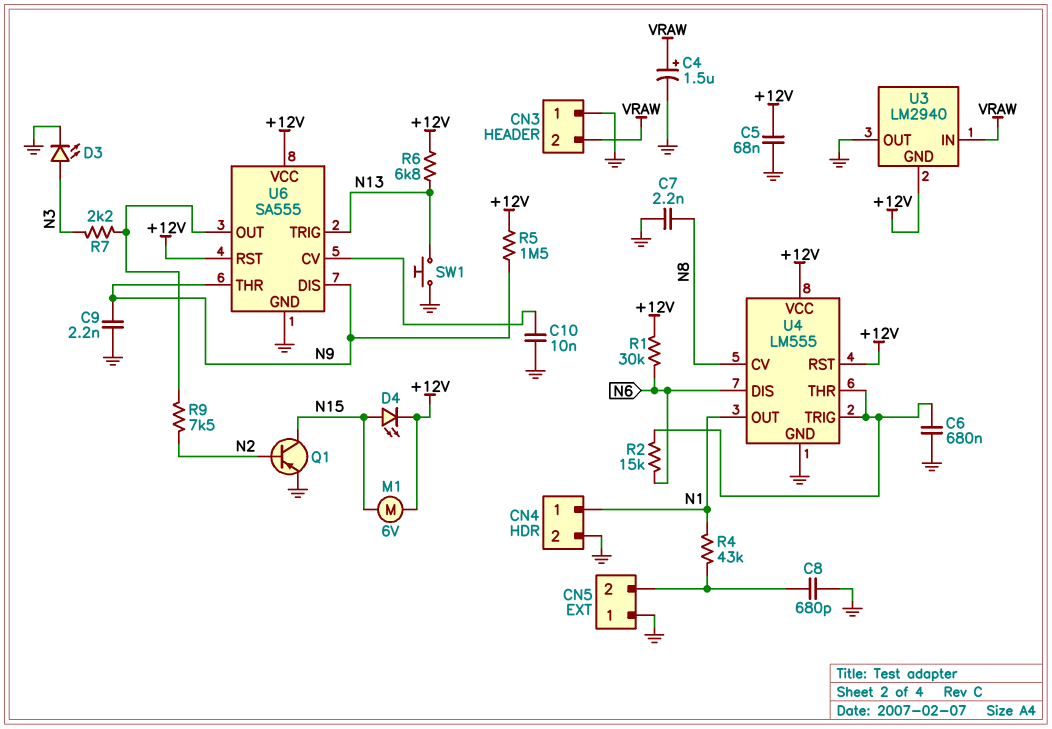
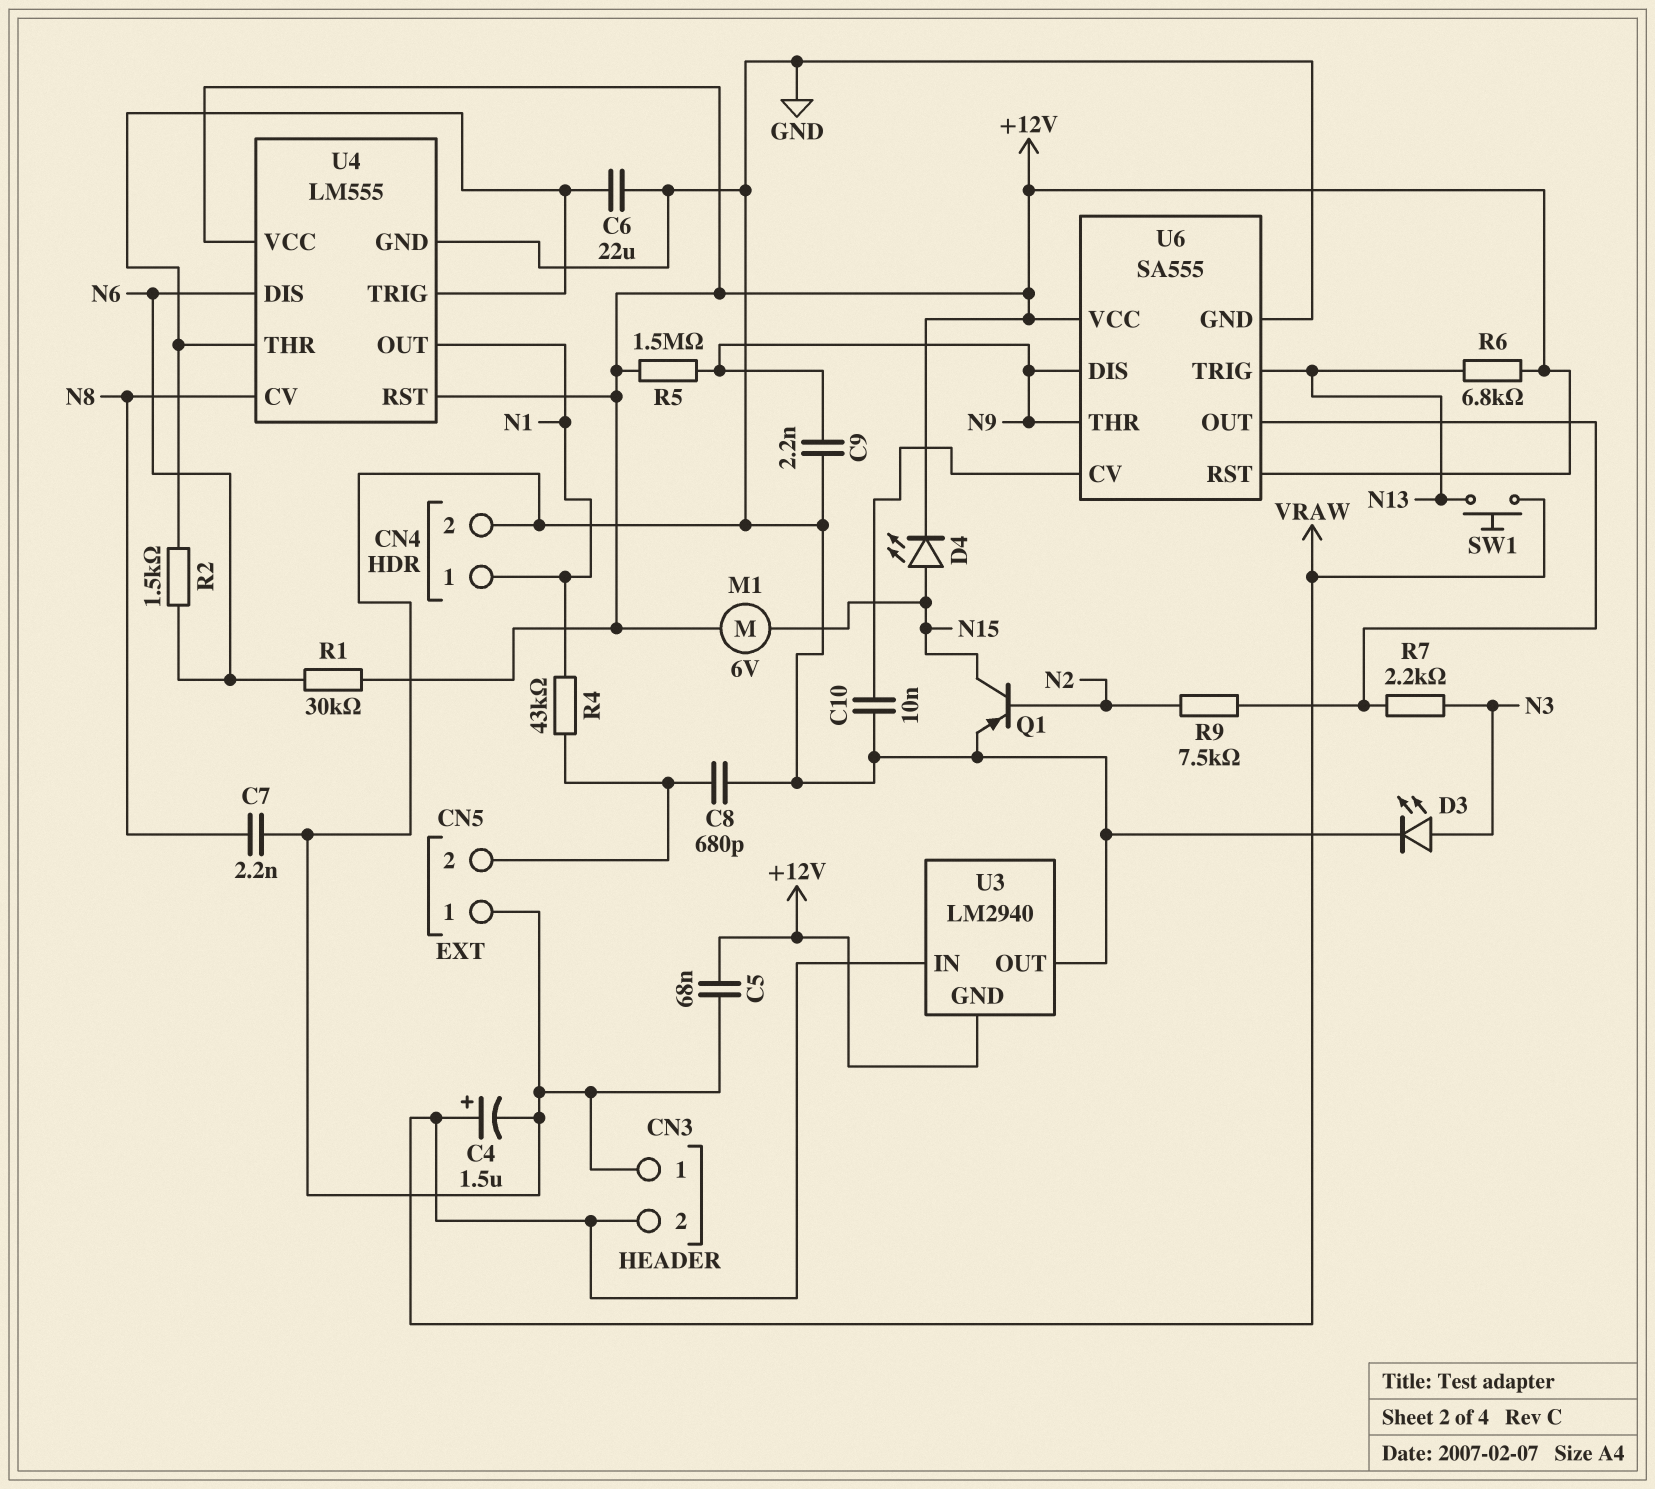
C6: 680nF (GND, U4/THR) -> 22uF (GND, U4/THR)
R2: 15k (N6, U4/THR) -> 1.5k (N6, U4/THR)
SW1: button (GND, N13) -> button (N13, VRAW)

